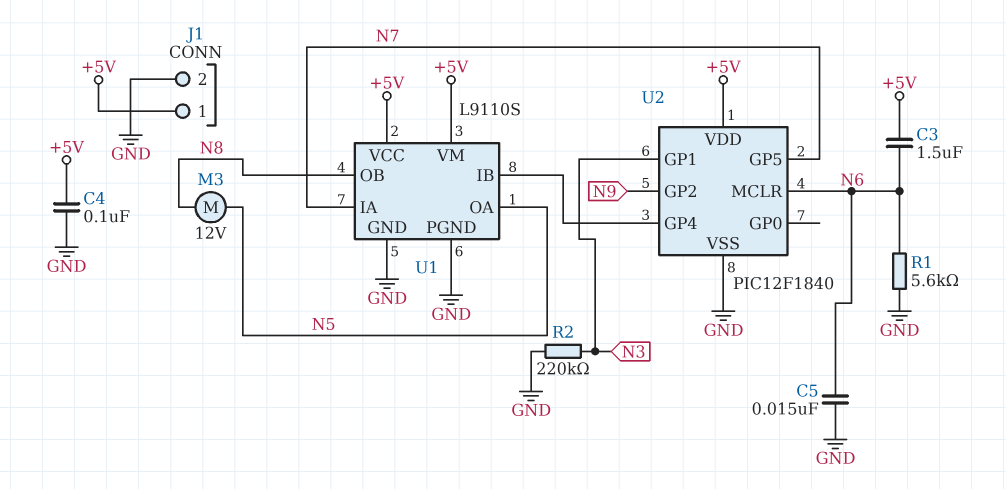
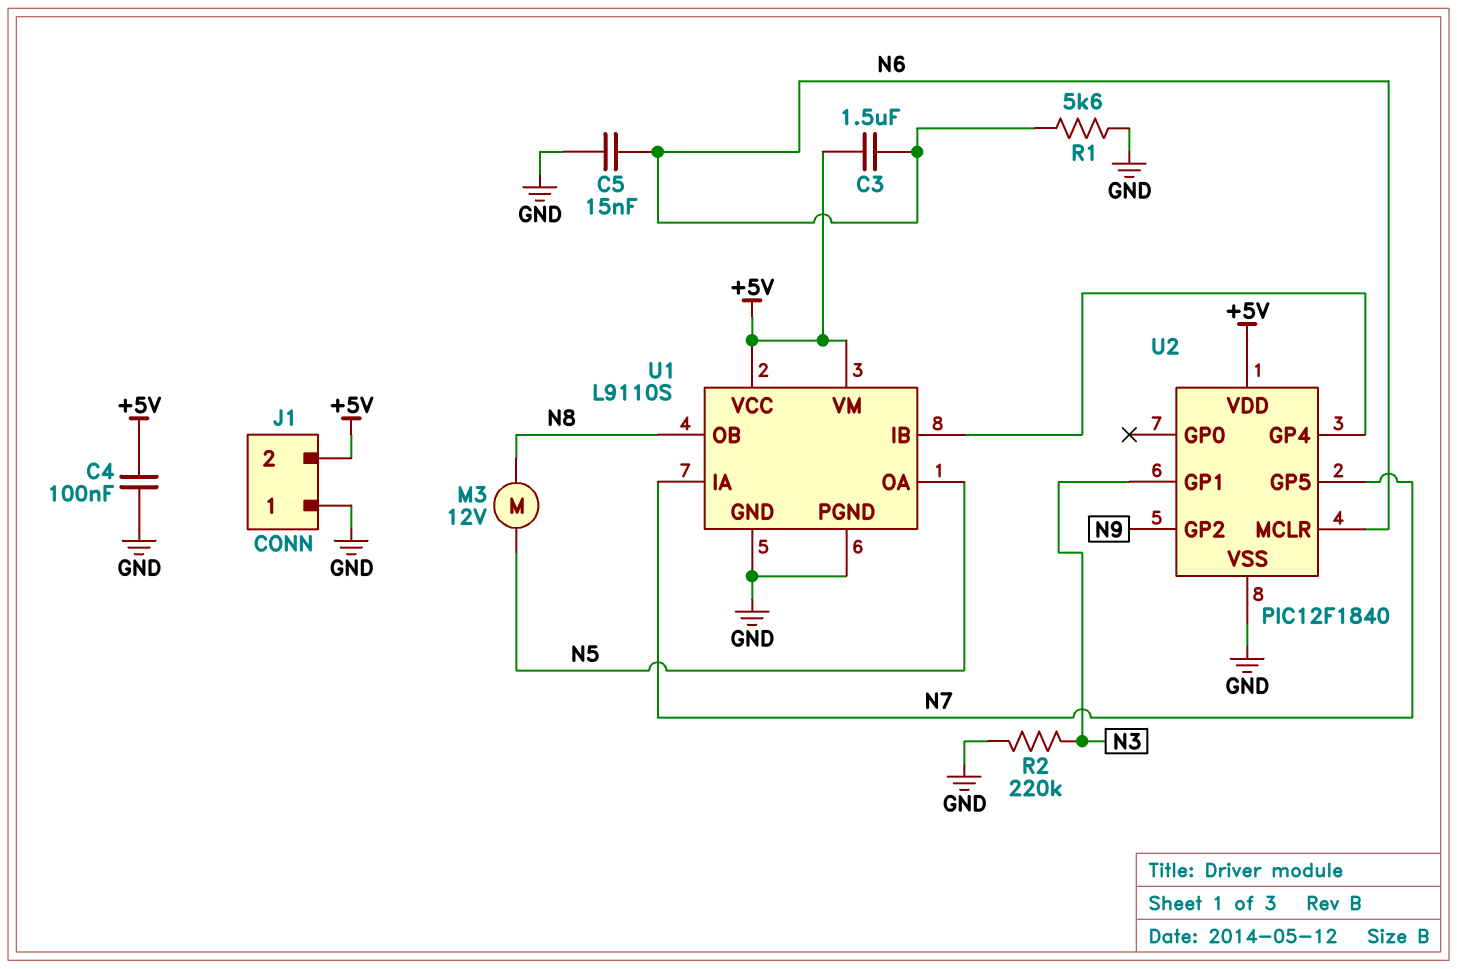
J1 pin 1: +5V -> GND
J1 pin 2: GND -> +5V

